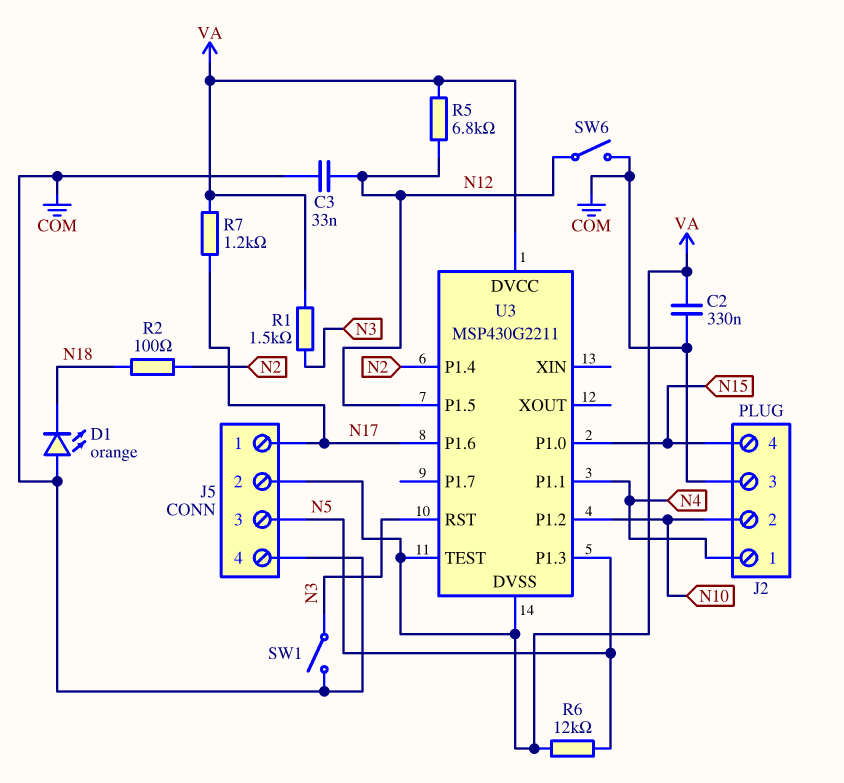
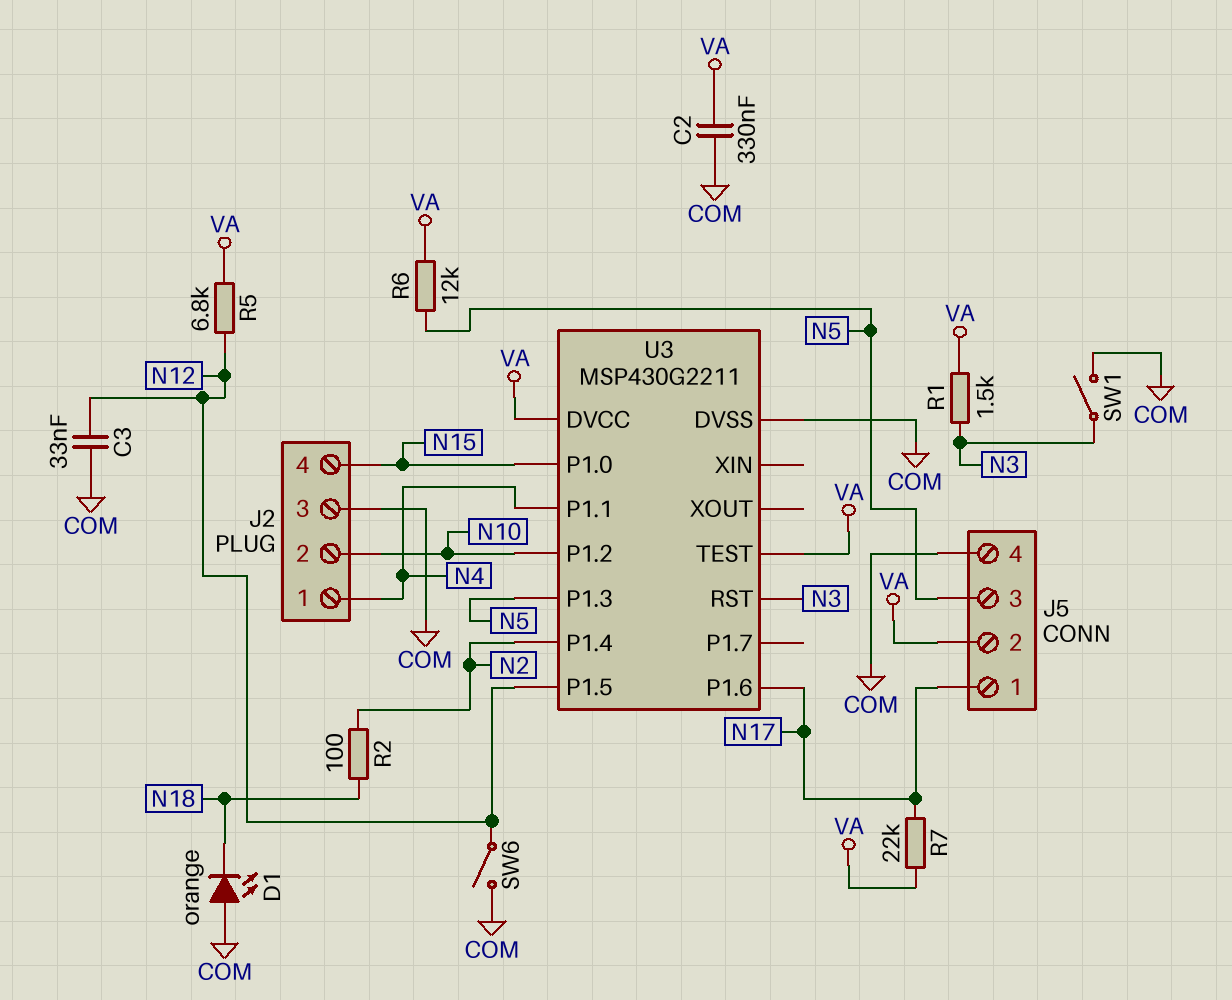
R7: 1.2k (N17, VA) -> 22k (N17, VA)
U3 pin DVSS: VA -> COM

